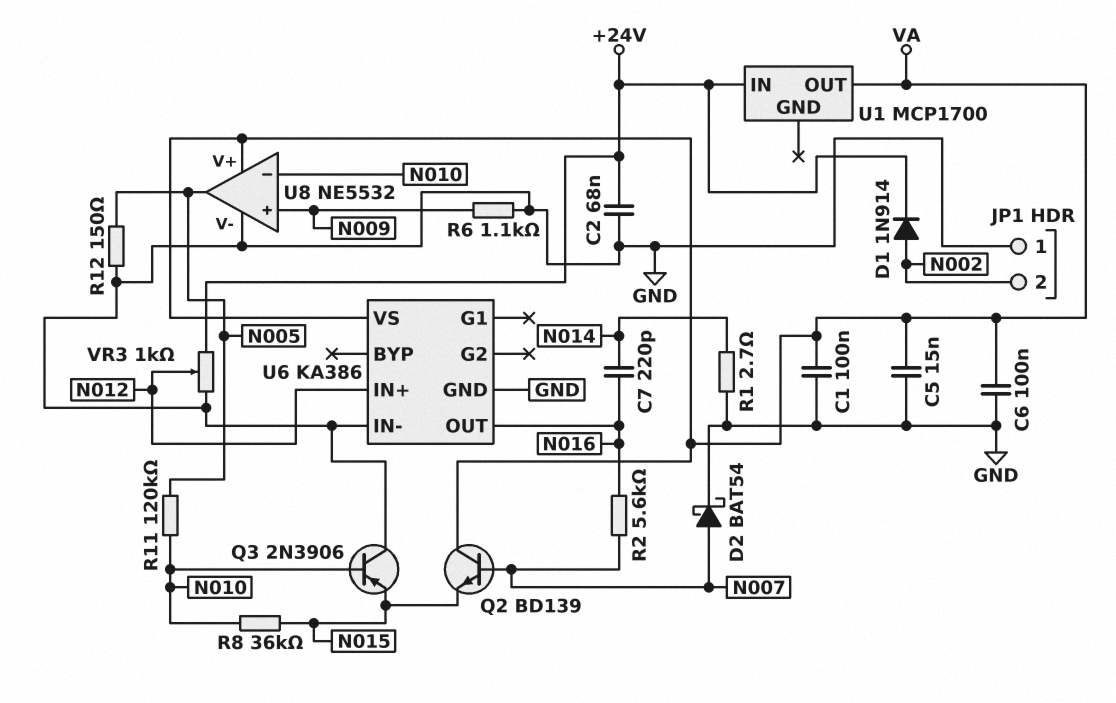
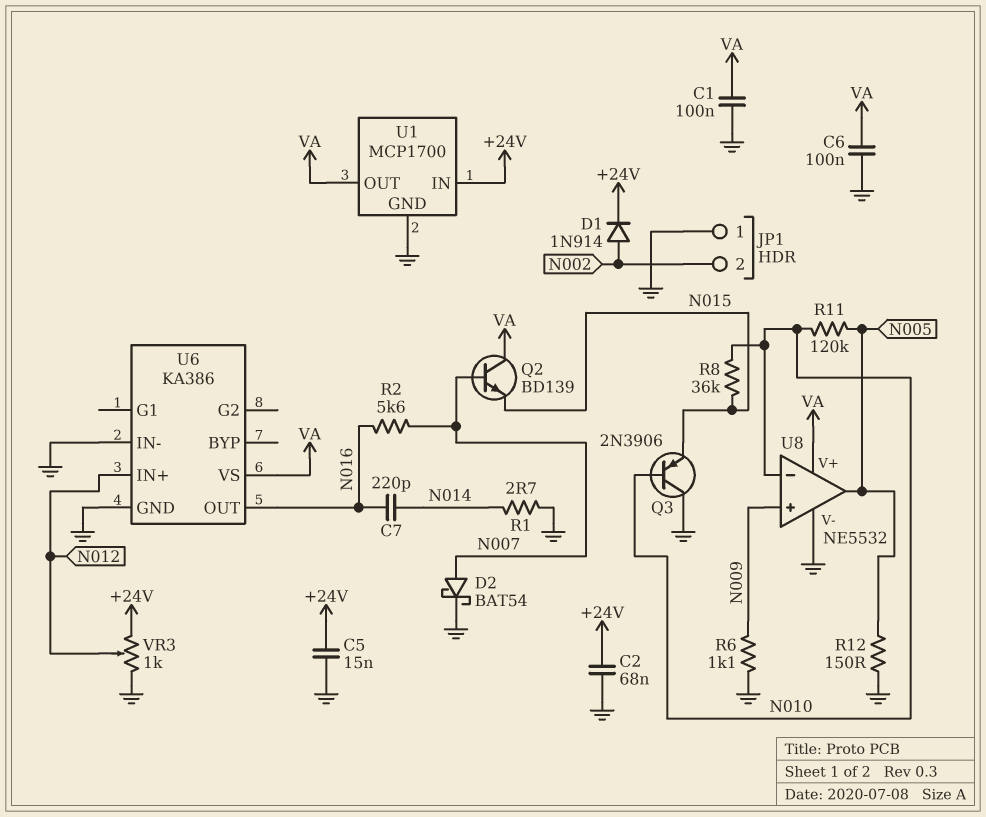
C5: 15nF (GND, VA) -> 15nF (+24V, GND)
U1 pin GND: none -> GND

